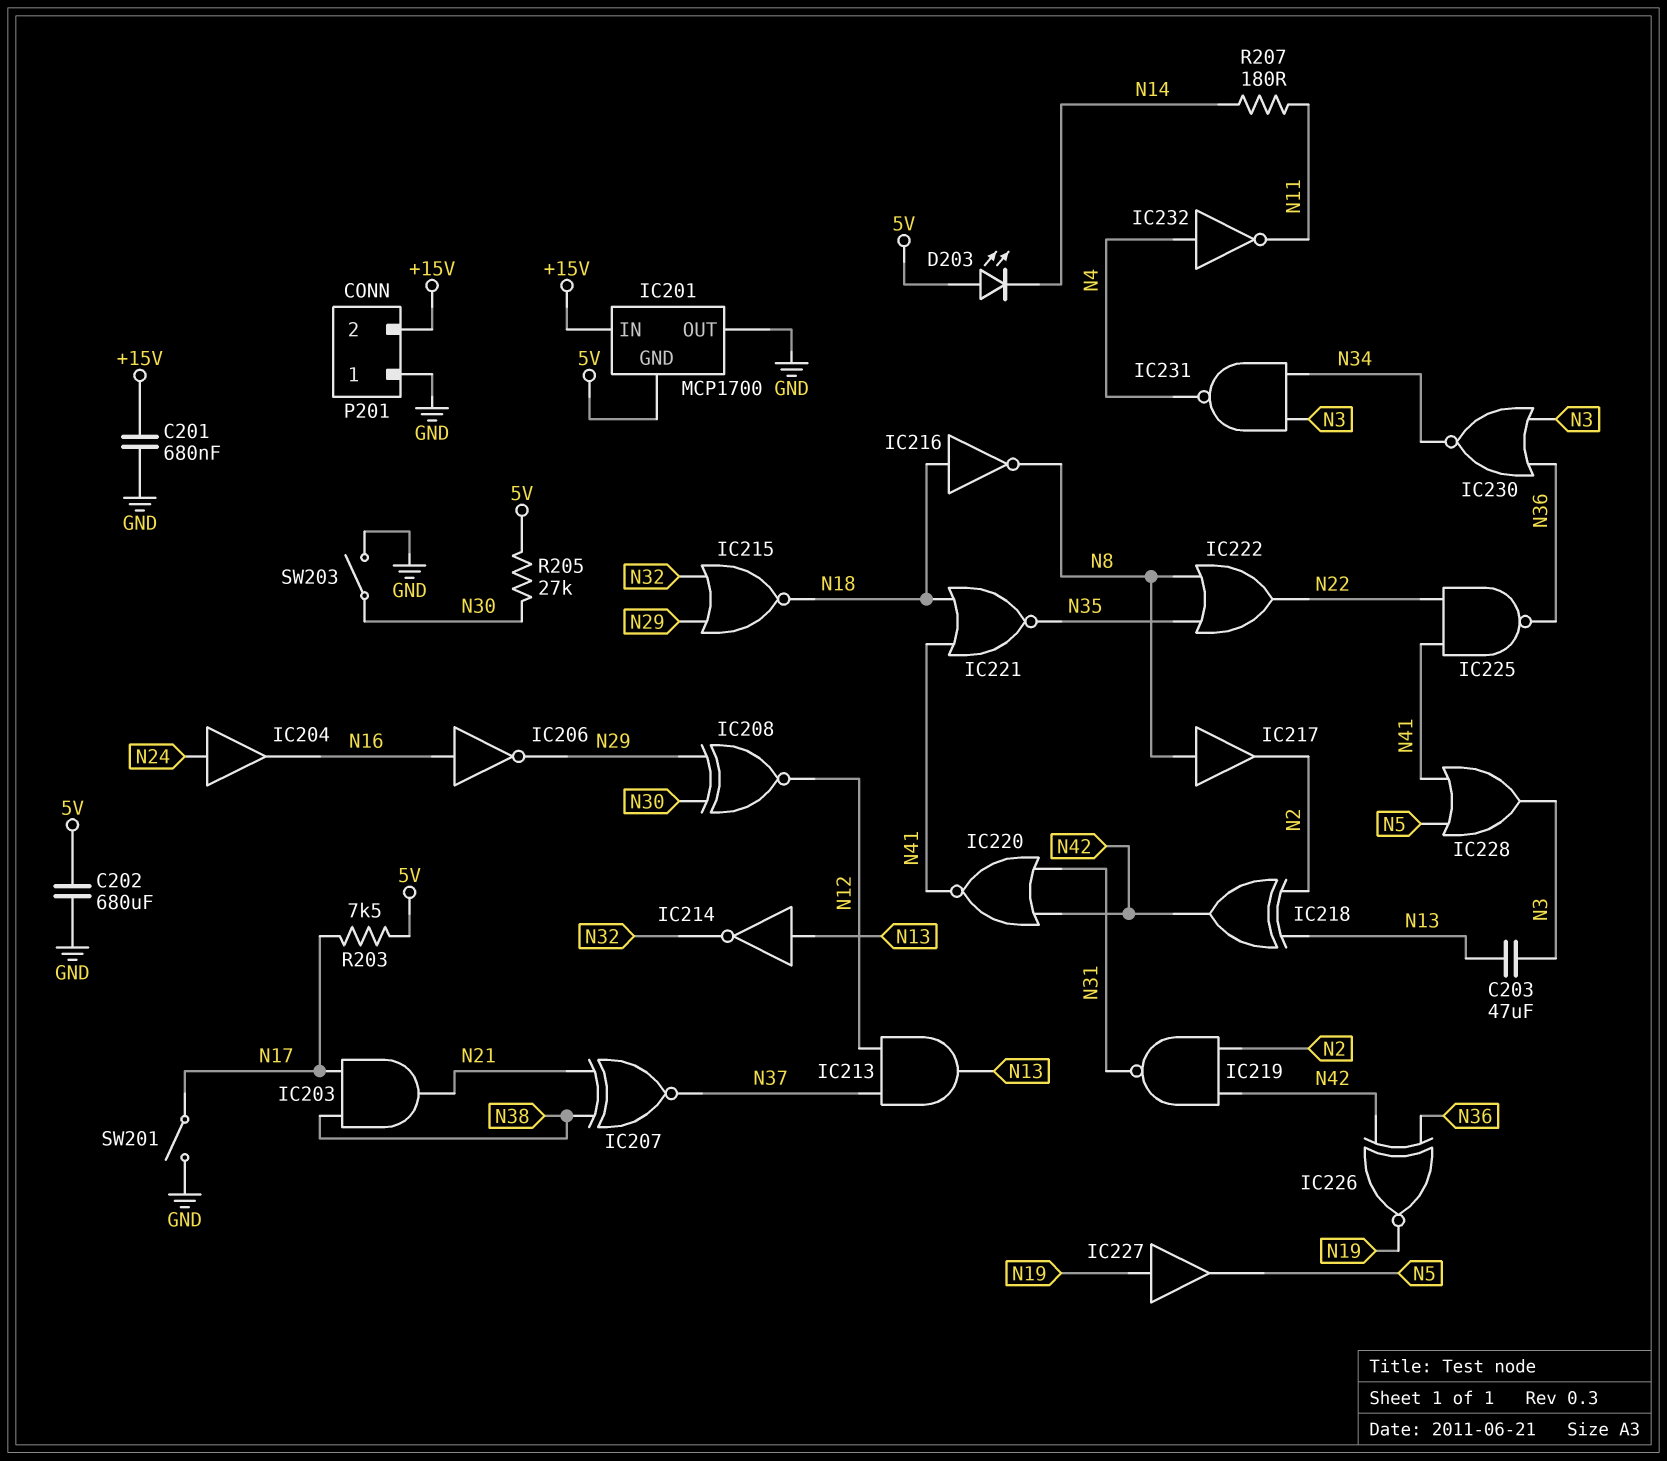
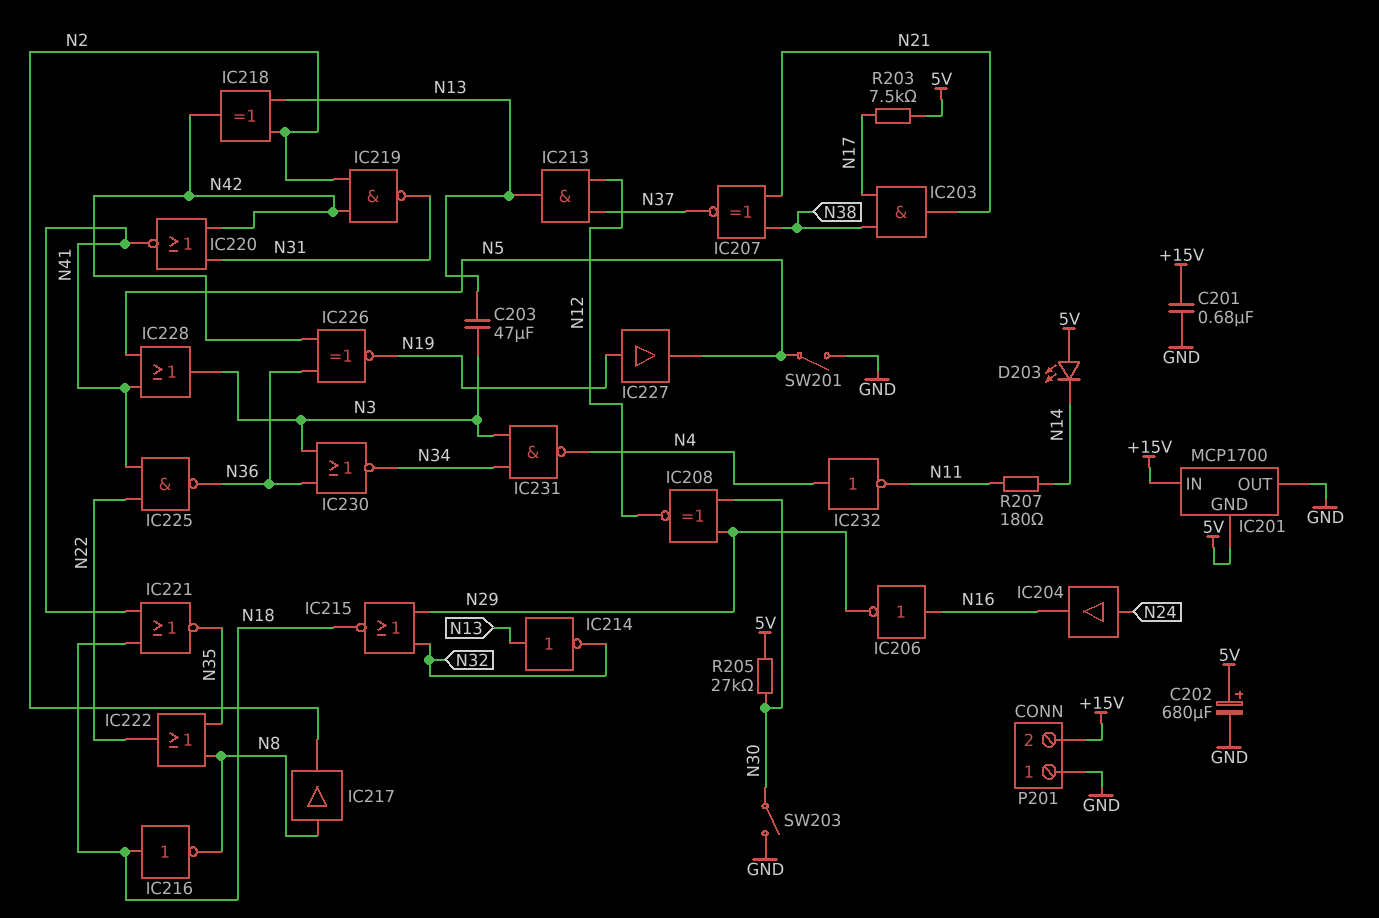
C202: 680uF (5V, GND) -> 680uF (plus 5V, minus GND)
SW201: switch (GND, N17) -> switch (GND, N5)

